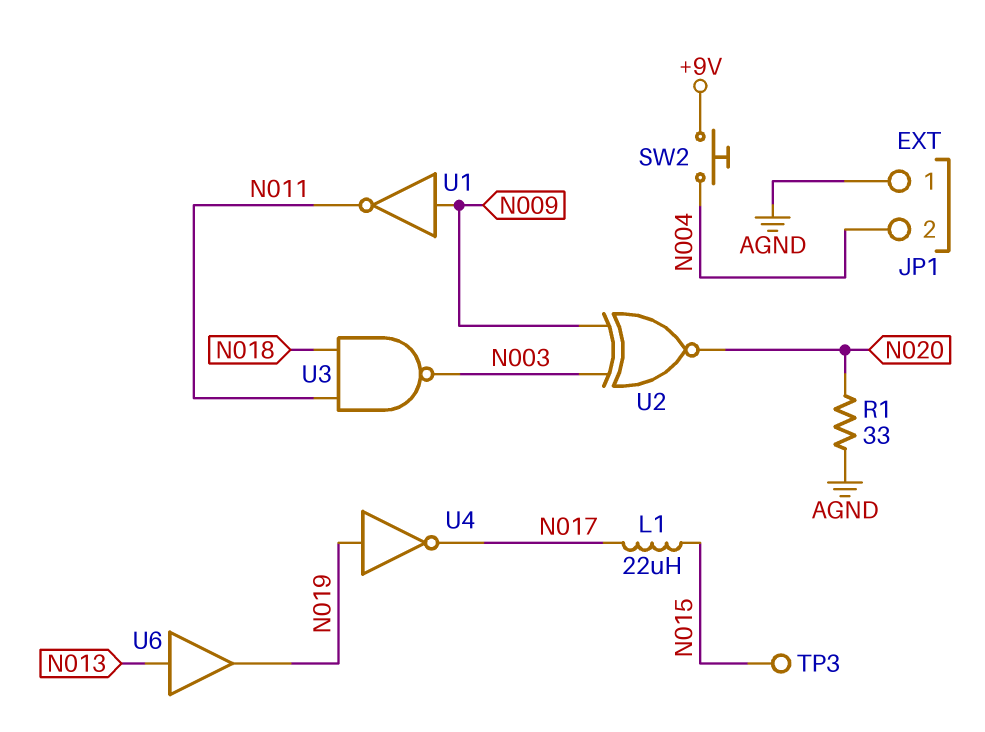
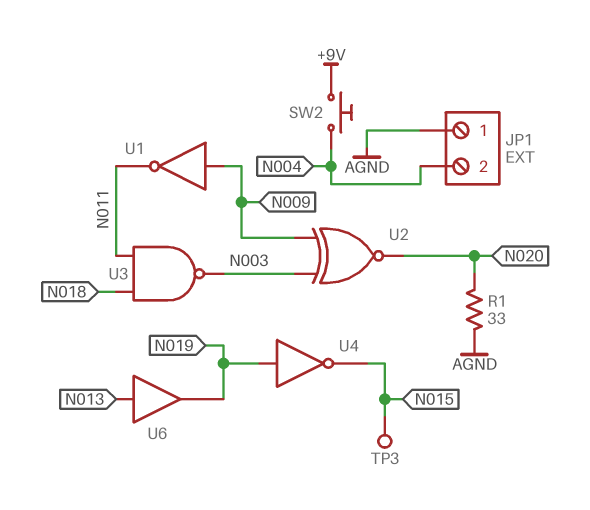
L1: 22uH (N015, N017) -> none
U4: NOT (in N019, out N017) -> NOT (in N019, out N015)

